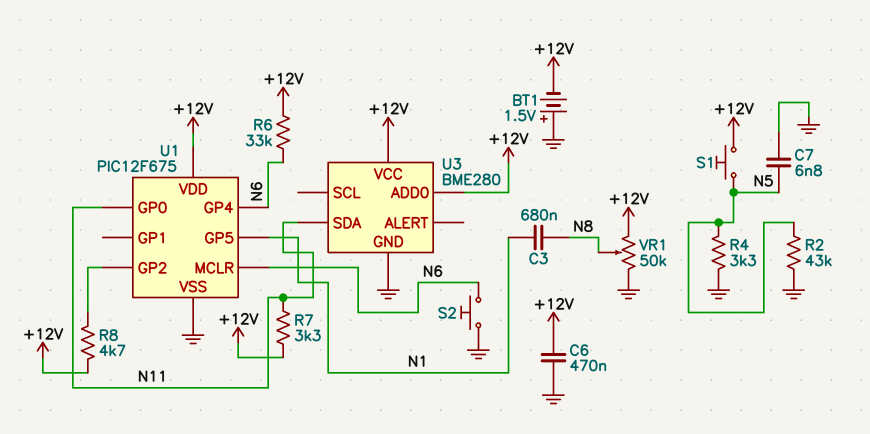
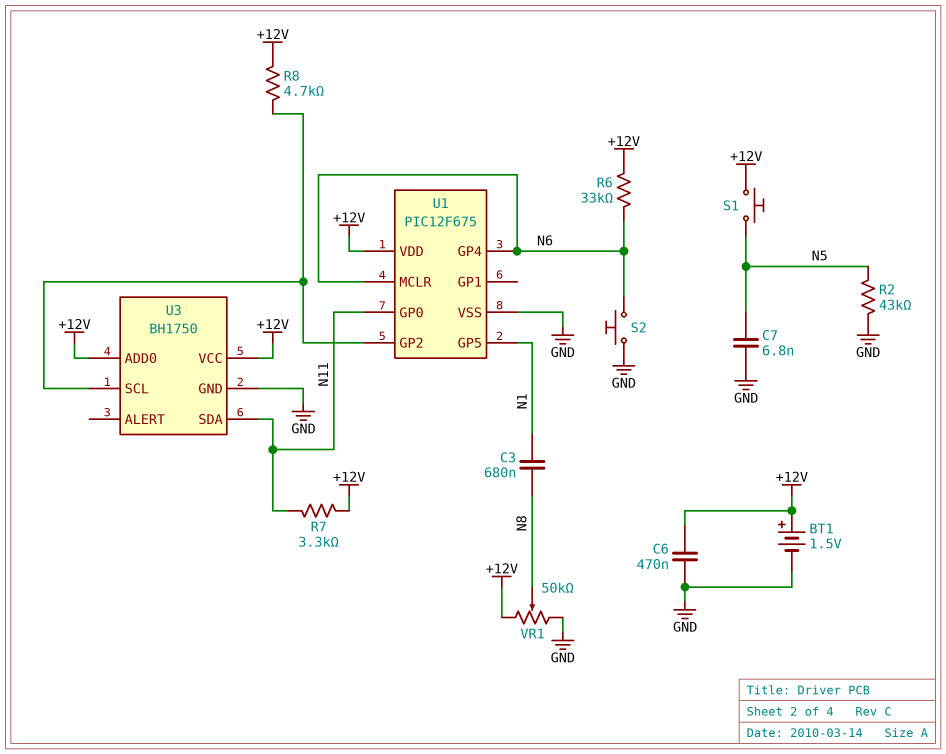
BT1: 1.5V (plus GND, minus +12V) -> 1.5V (plus +12V, minus GND)
R4: 3.3k (GND, N5) -> none
U3: BME280 -> BH1750
U3 pin SCL: none -> U1/GP2

